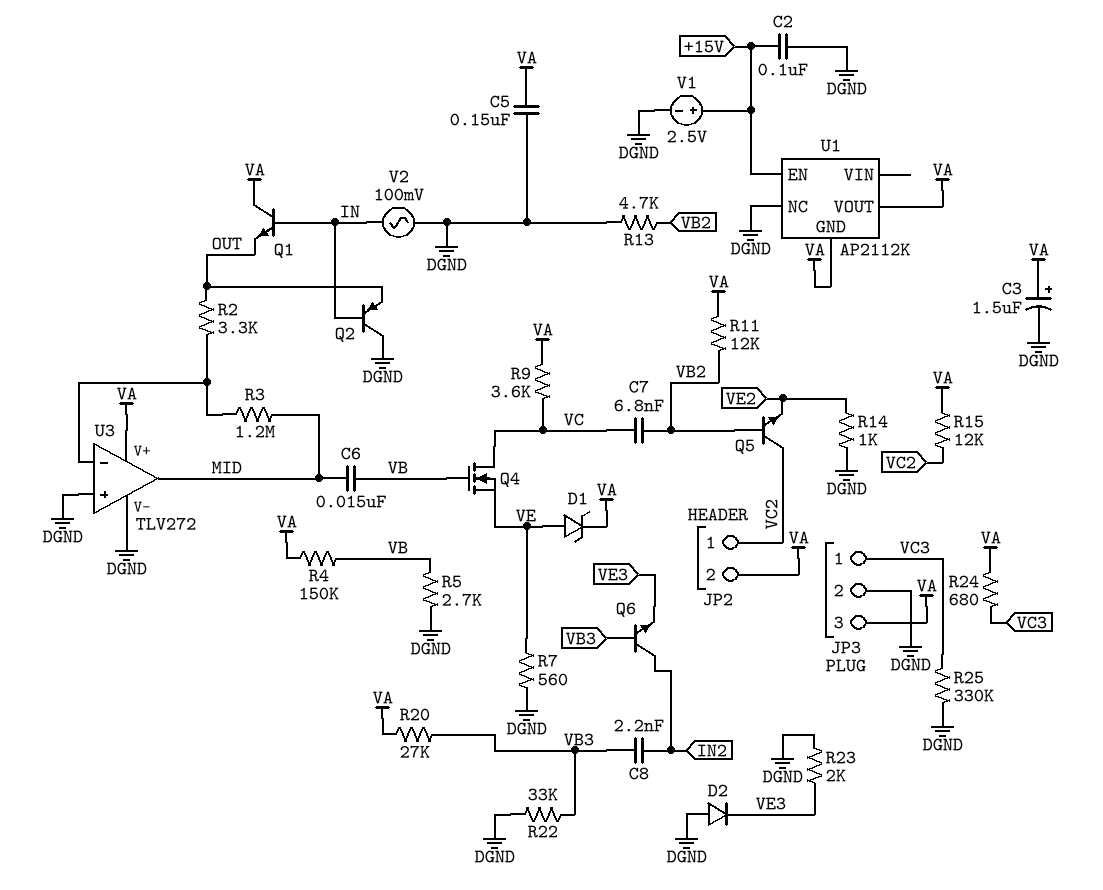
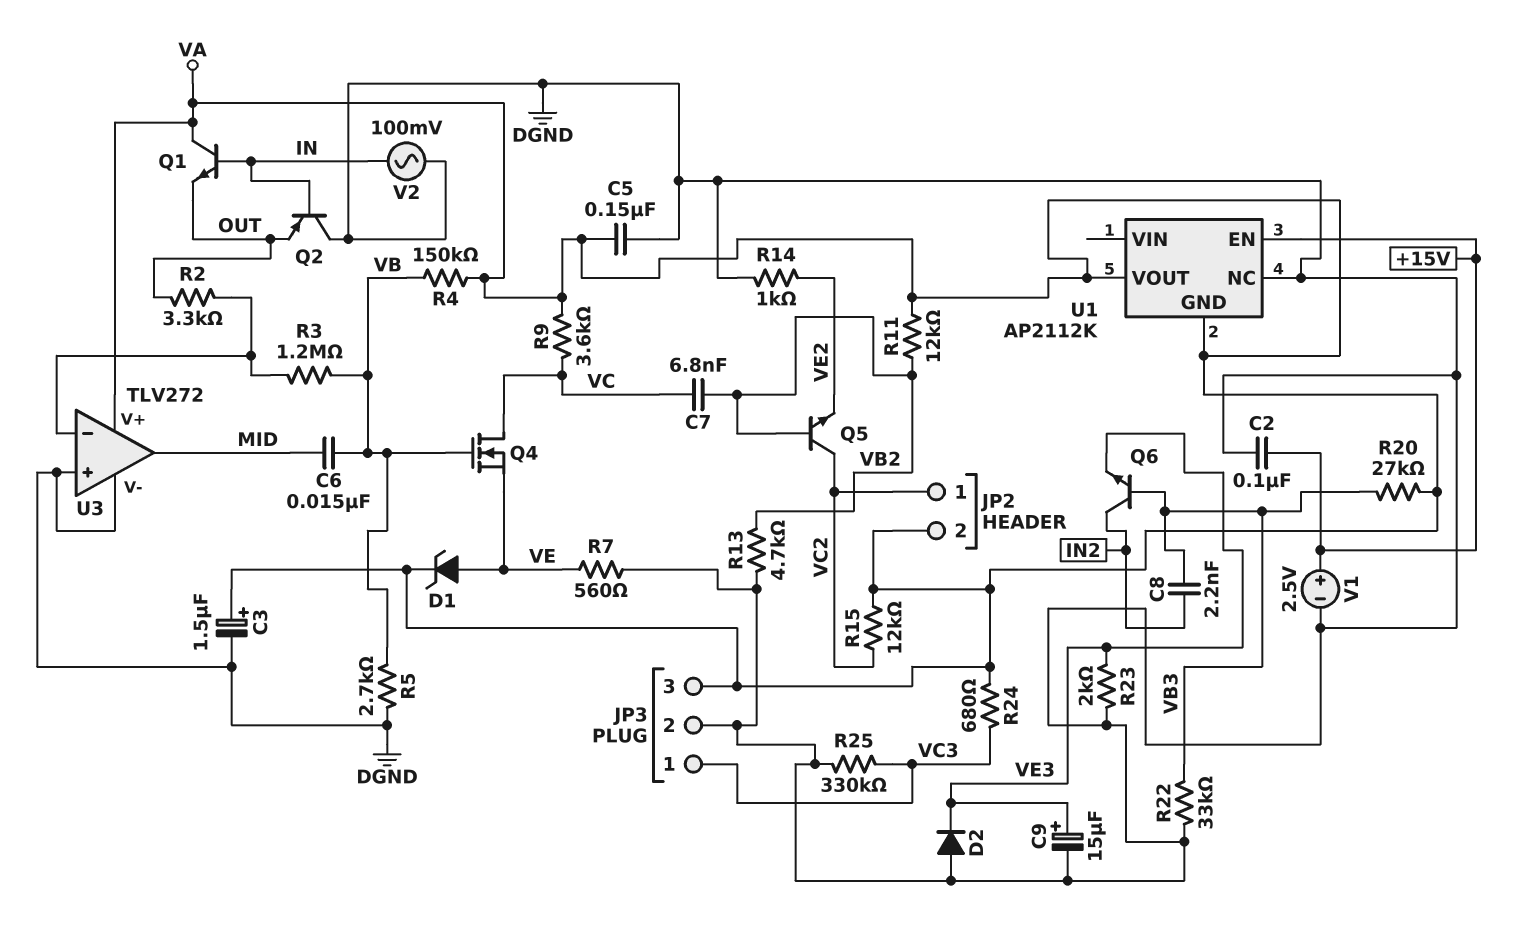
C9: none -> 15uF (plus VE3, minus DGND)
R3: 1.2M (MID, U3/in-) -> 1.2M (U3/in-, VB)

